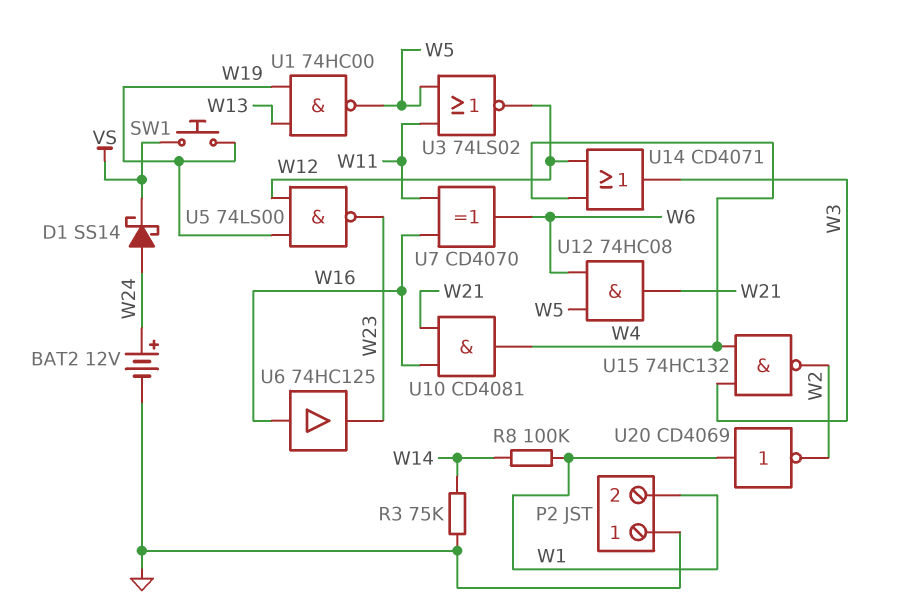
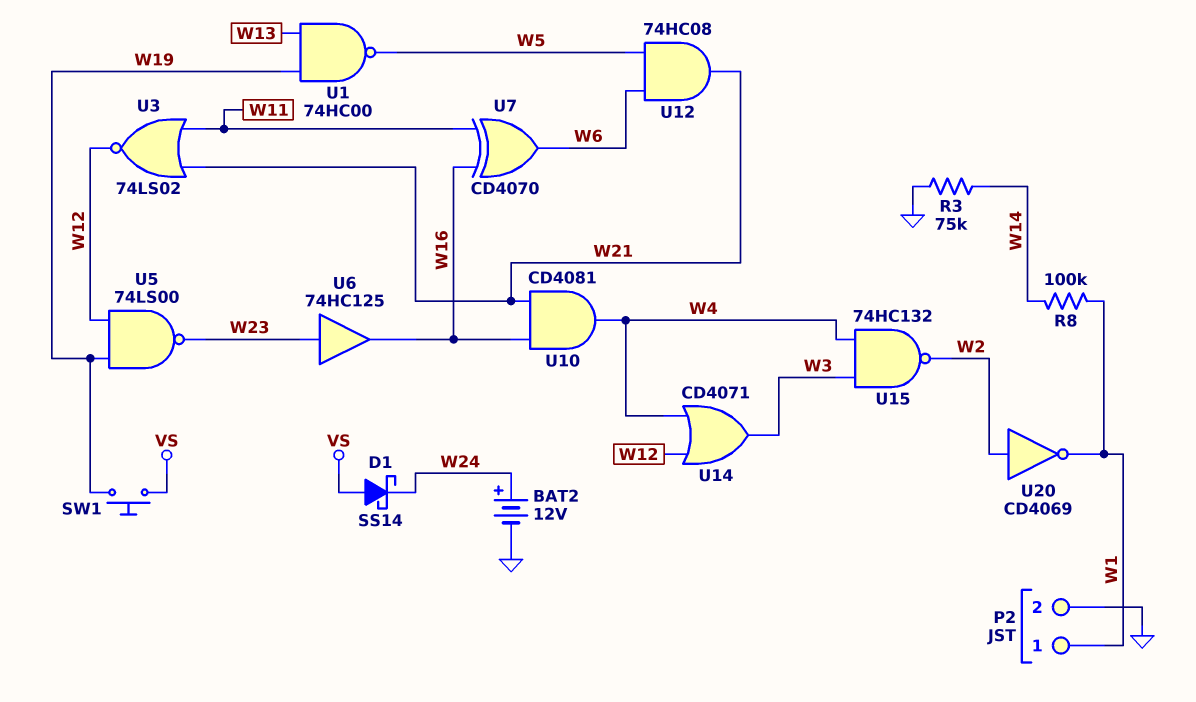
D1: schottky SS14 (A W24, K VS) -> schottky SS14 (A VS, K W24)
P2 pin 1: GND -> W1
P2 pin 2: W1 -> GND
U3: NOR 74LS02 (in W5, in W11, out W12) -> NOR 74LS02 (in W11, in W21, out W12)
U6: buffer 74HC125 (in W16, out W23) -> buffer 74HC125 (in W23, out W16)
U20: NOT CD4069 (in W1, out W2) -> NOT CD4069 (in W2, out W1)

